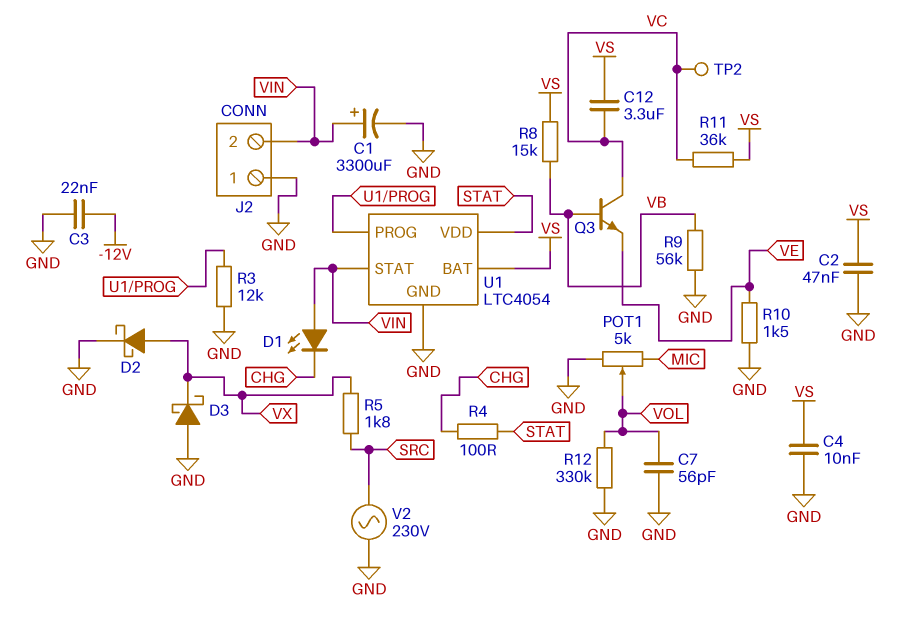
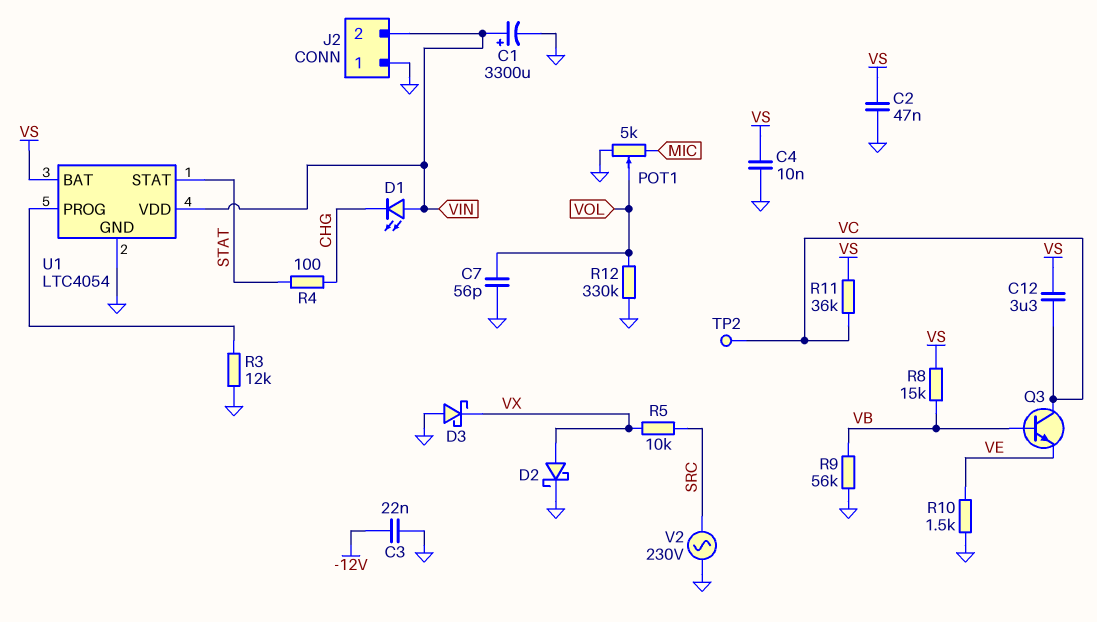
R5: 1.8k (SRC, VX) -> 10k (SRC, VX)
U1 pin STAT: VIN -> STAT
U1 pin VDD: STAT -> VIN

